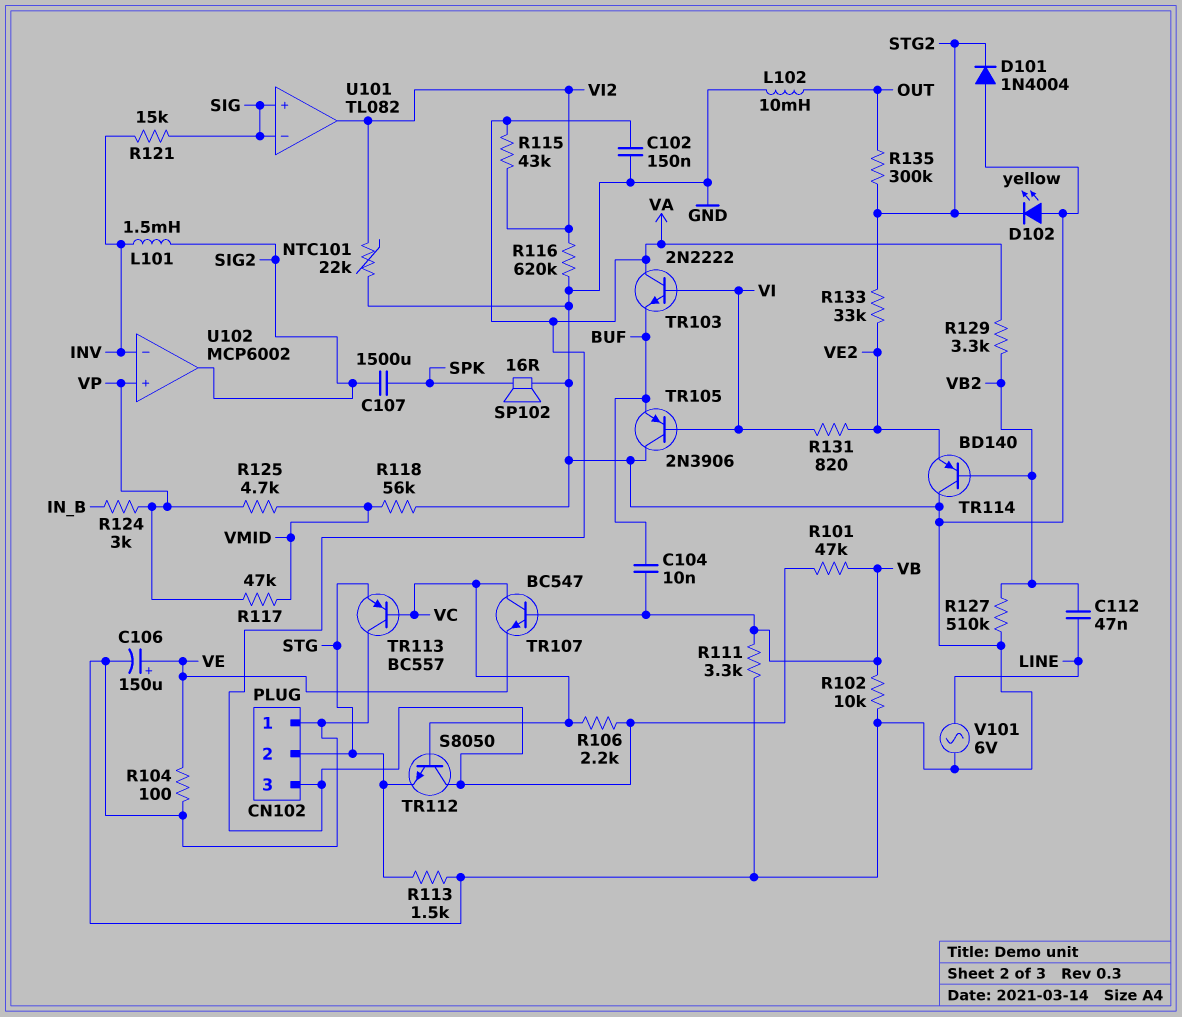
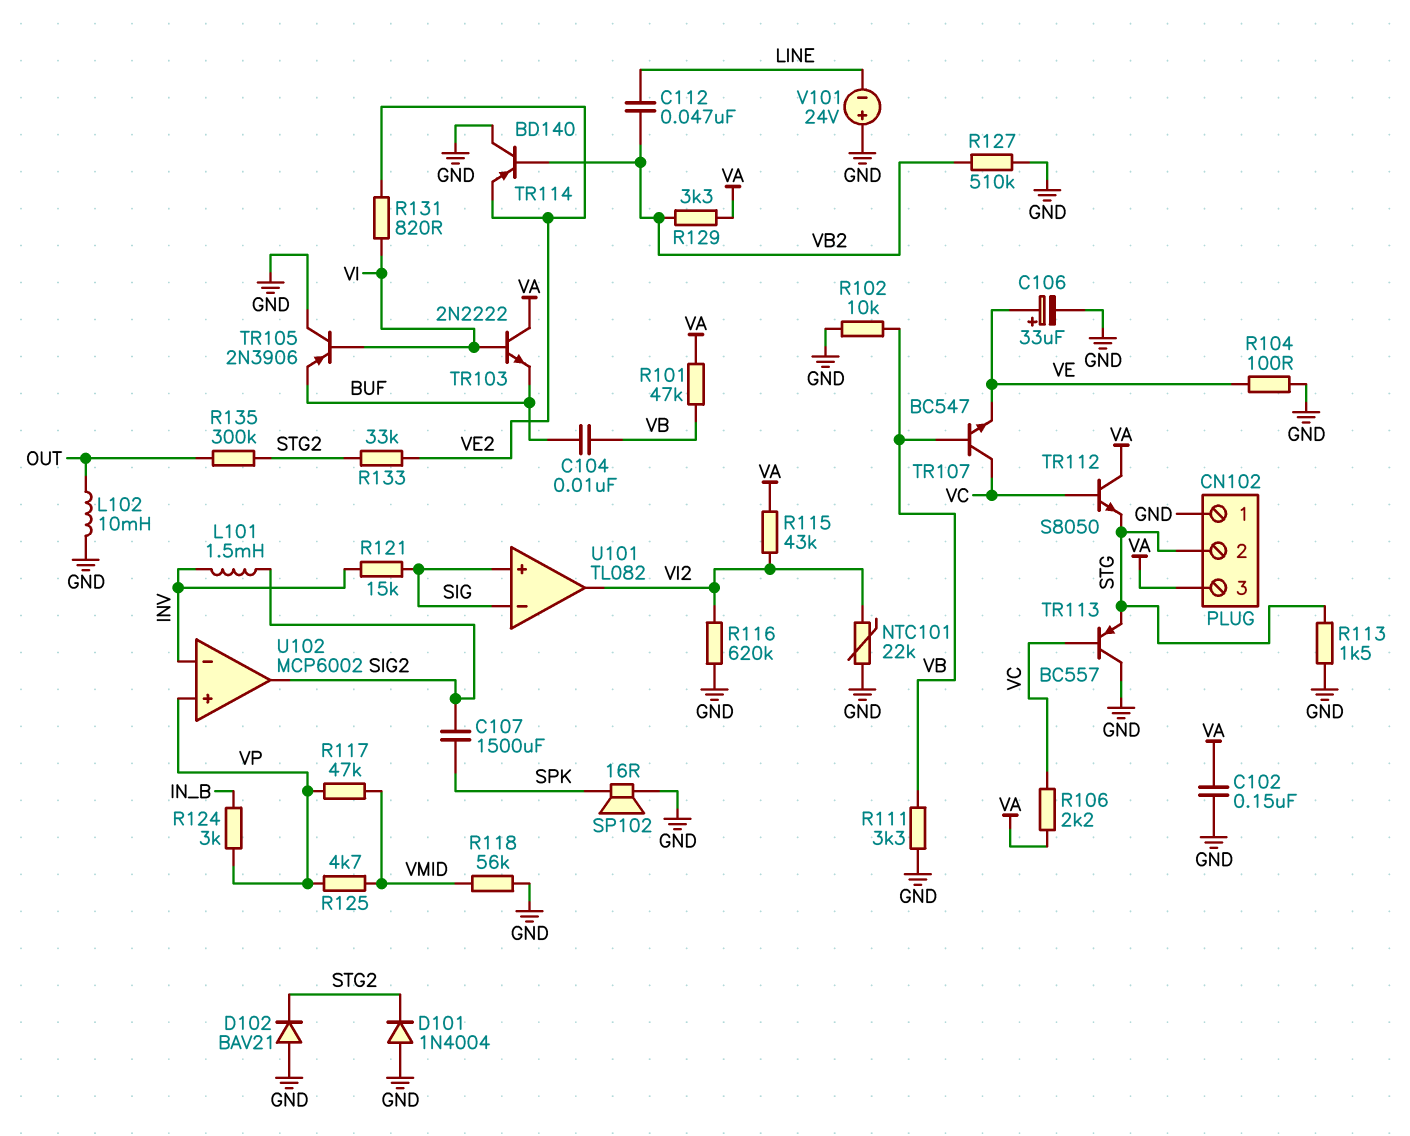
C106: 150uF (plus VE, minus GND) -> 33uF (plus VE, minus GND)
D102: LED yellow (A GND, K STG2) -> diode BAV21 (A GND, K STG2)
V101: AC 6V (GND, LINE) -> 24V (plus GND, minus LINE)

